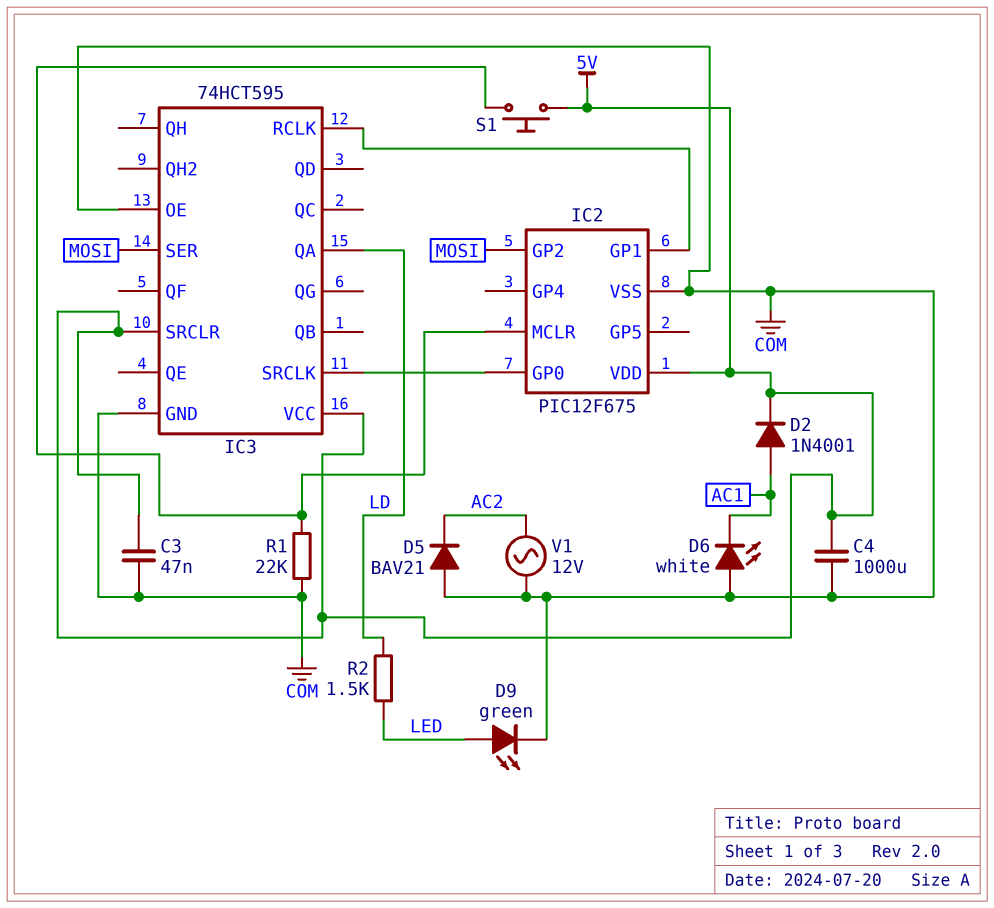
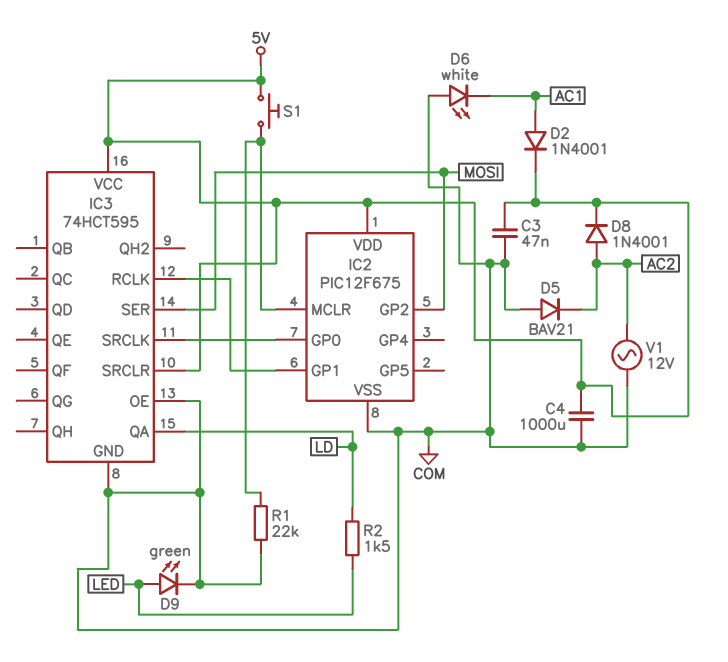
D8: none -> diode 1N4001 (A AC2, K 5V)

